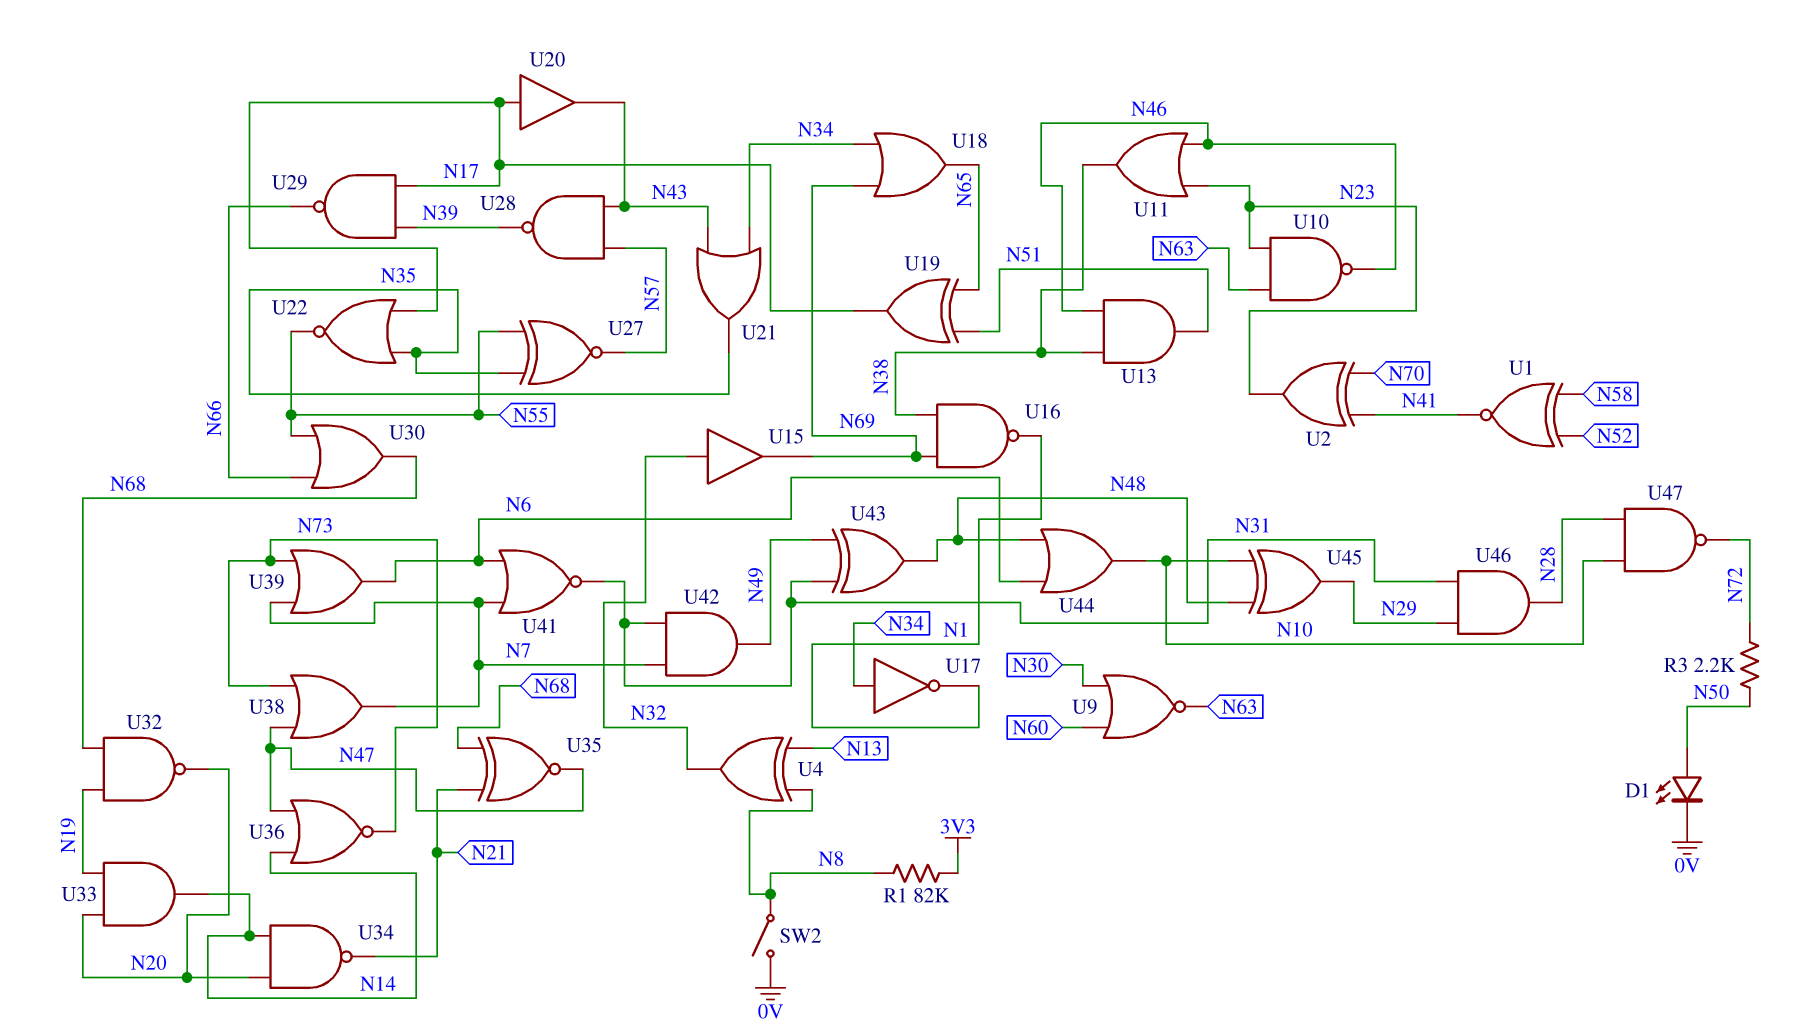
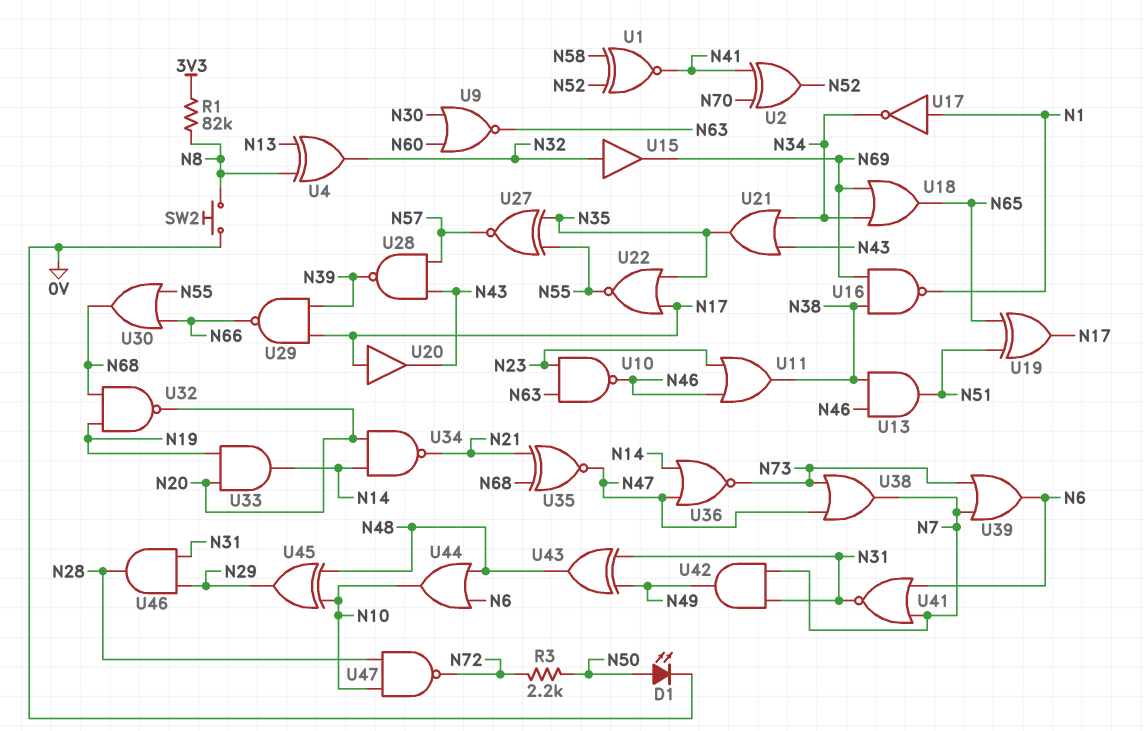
SW2: switch (0V, N8) -> button (0V, N8)
U2: XOR (in N41, in N70, out N23) -> XOR (in N41, in N70, out N52)
U17: NOT (in N34, out N1) -> NOT (in N1, out N34)

